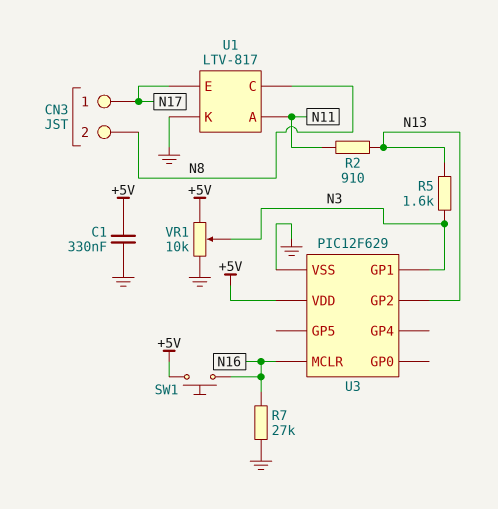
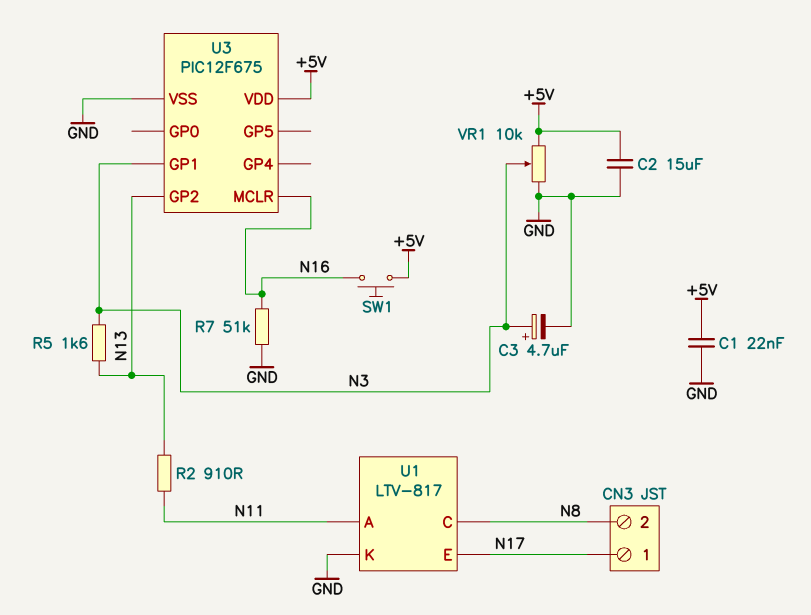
C1: 330nF (+5V, GND) -> 22nF (+5V, GND)
C2: none -> 15uF (+5V, GND)
C3: none -> 4.7uF (plus N3, minus GND)
R7: 27k (GND, N16) -> 51k (GND, N16)
U3: PIC12F629 -> PIC12F675

